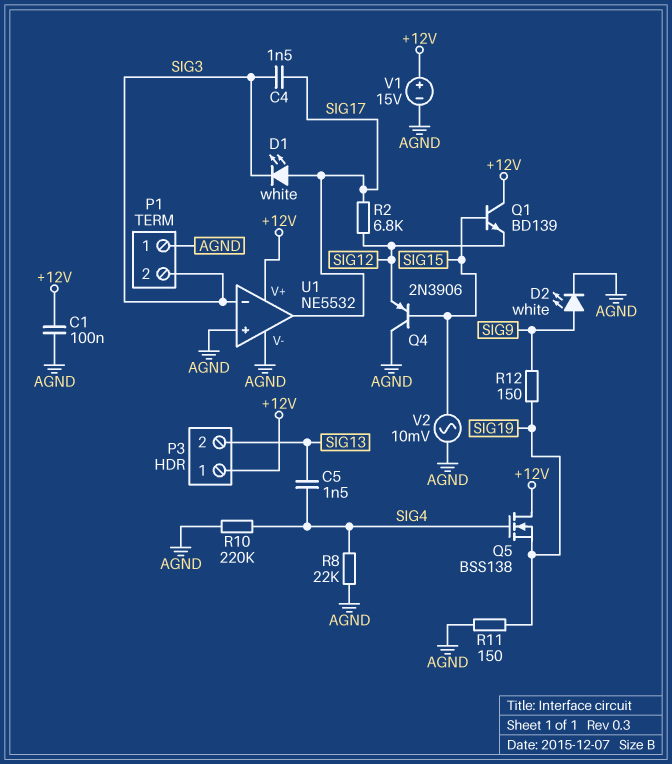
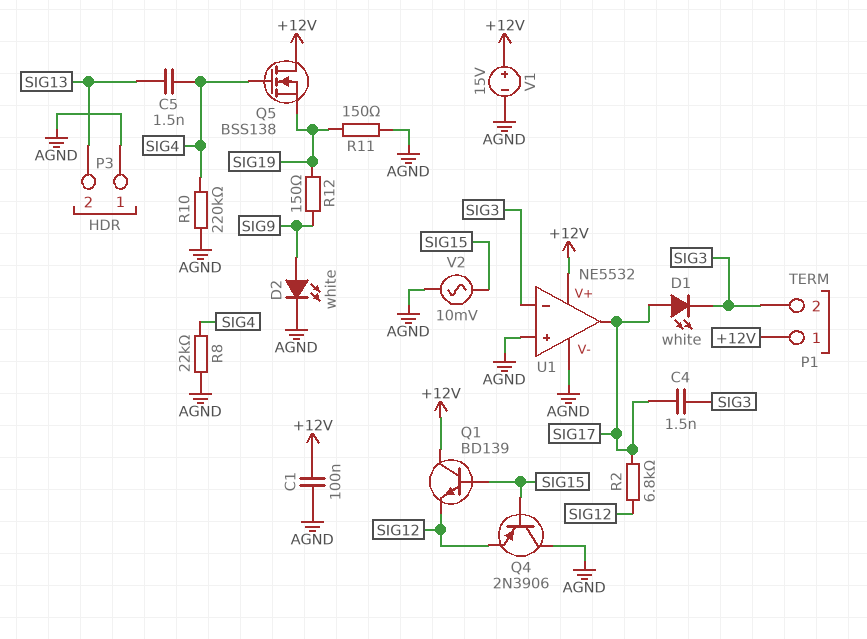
P1 pin 1: AGND -> +12V
P3 pin 1: +12V -> AGND

